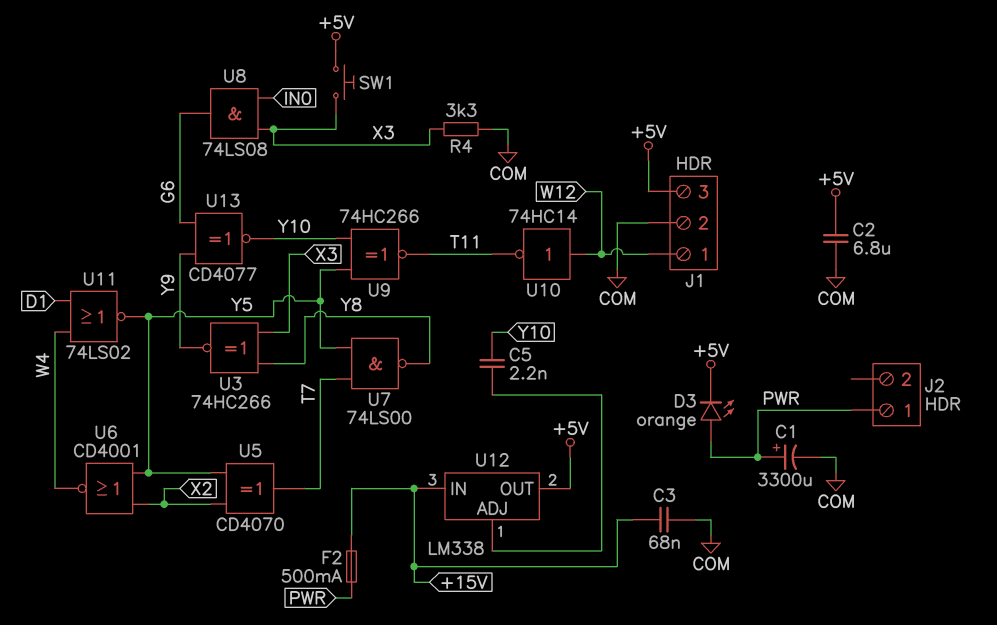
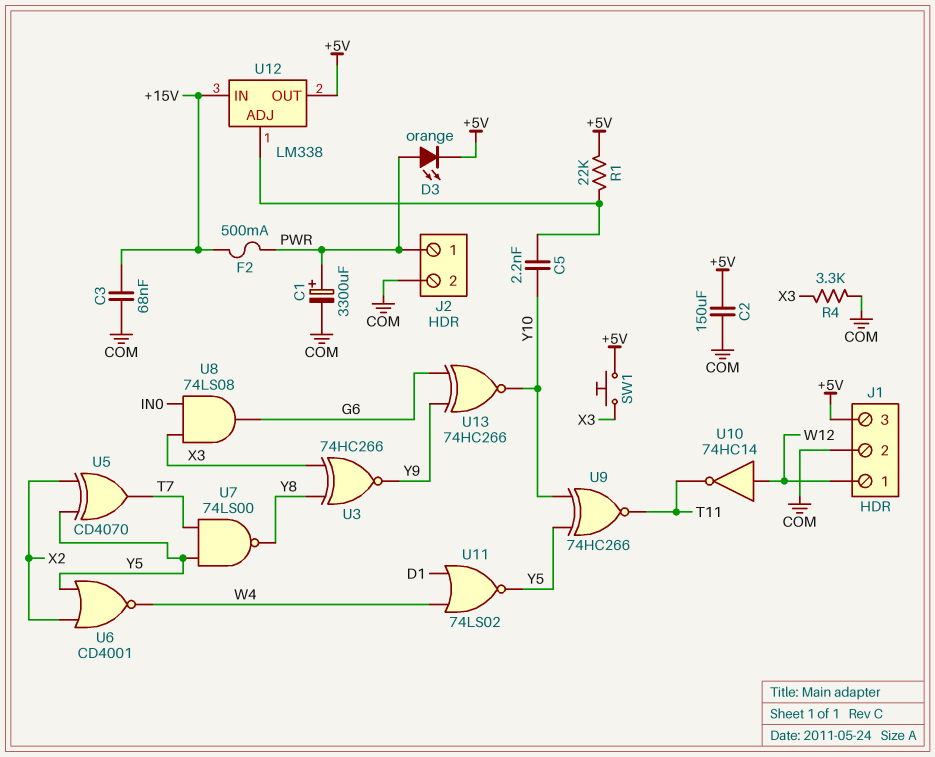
C2: 6.8uF (+5V, COM) -> 150uF (+5V, COM)
J2 pin 2: none -> COM
R1: none -> 22k (+5V, U12/ADJ)
U13: XNOR CD4077 (in G6, in Y9, out Y10) -> XNOR 74HC266 (in G6, in Y9, out Y10)

